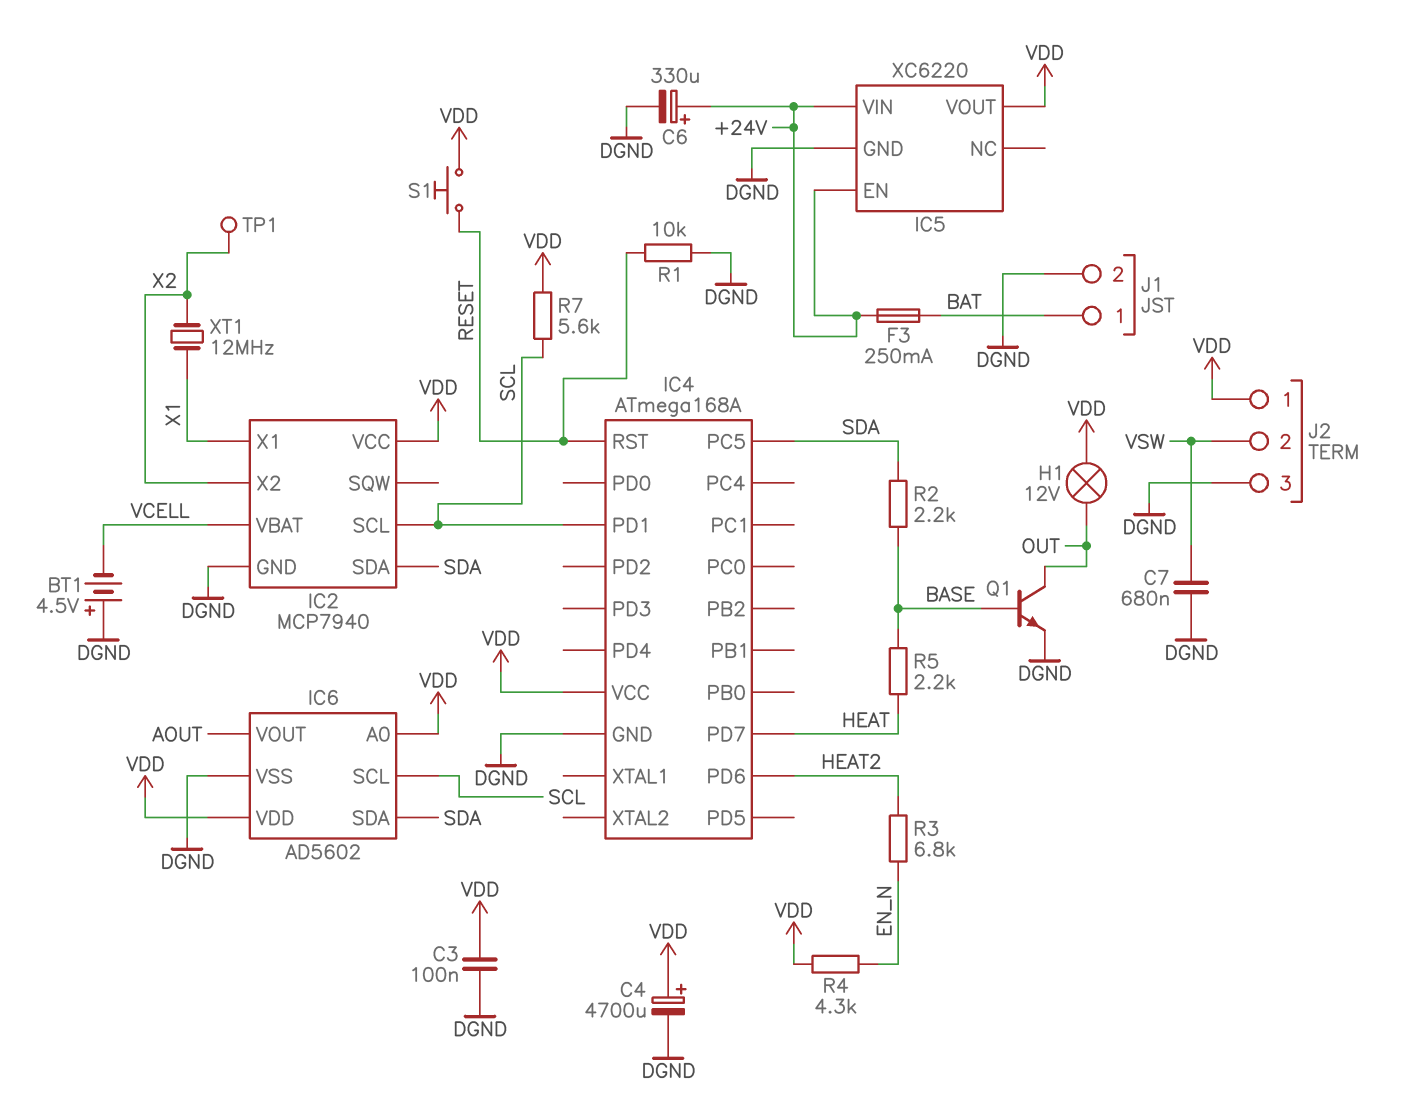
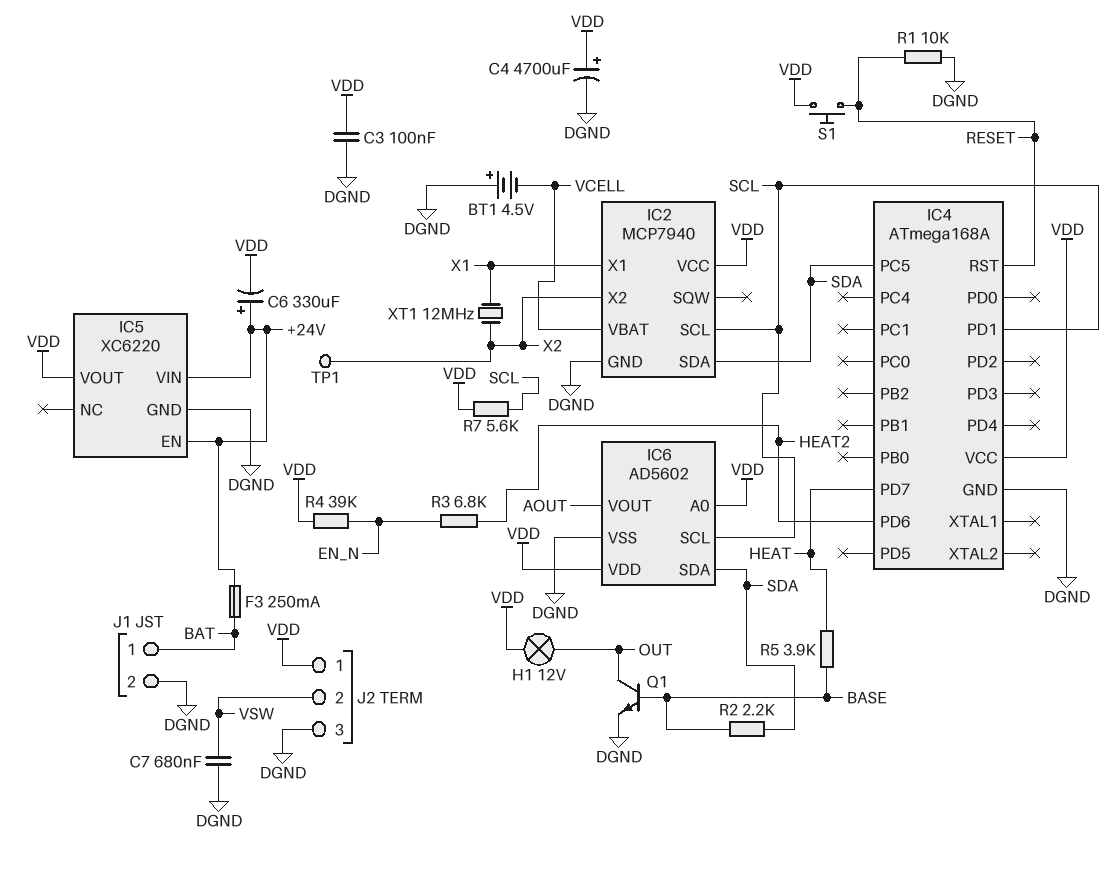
C6: 330uF (plus +24V, minus DGND) -> 330uF (plus +24V, minus VDD)
R4: 4.3k (EN_N, VDD) -> 39k (EN_N, VDD)
R5: 2.2k (BASE, HEAT) -> 3.9k (BASE, HEAT)

